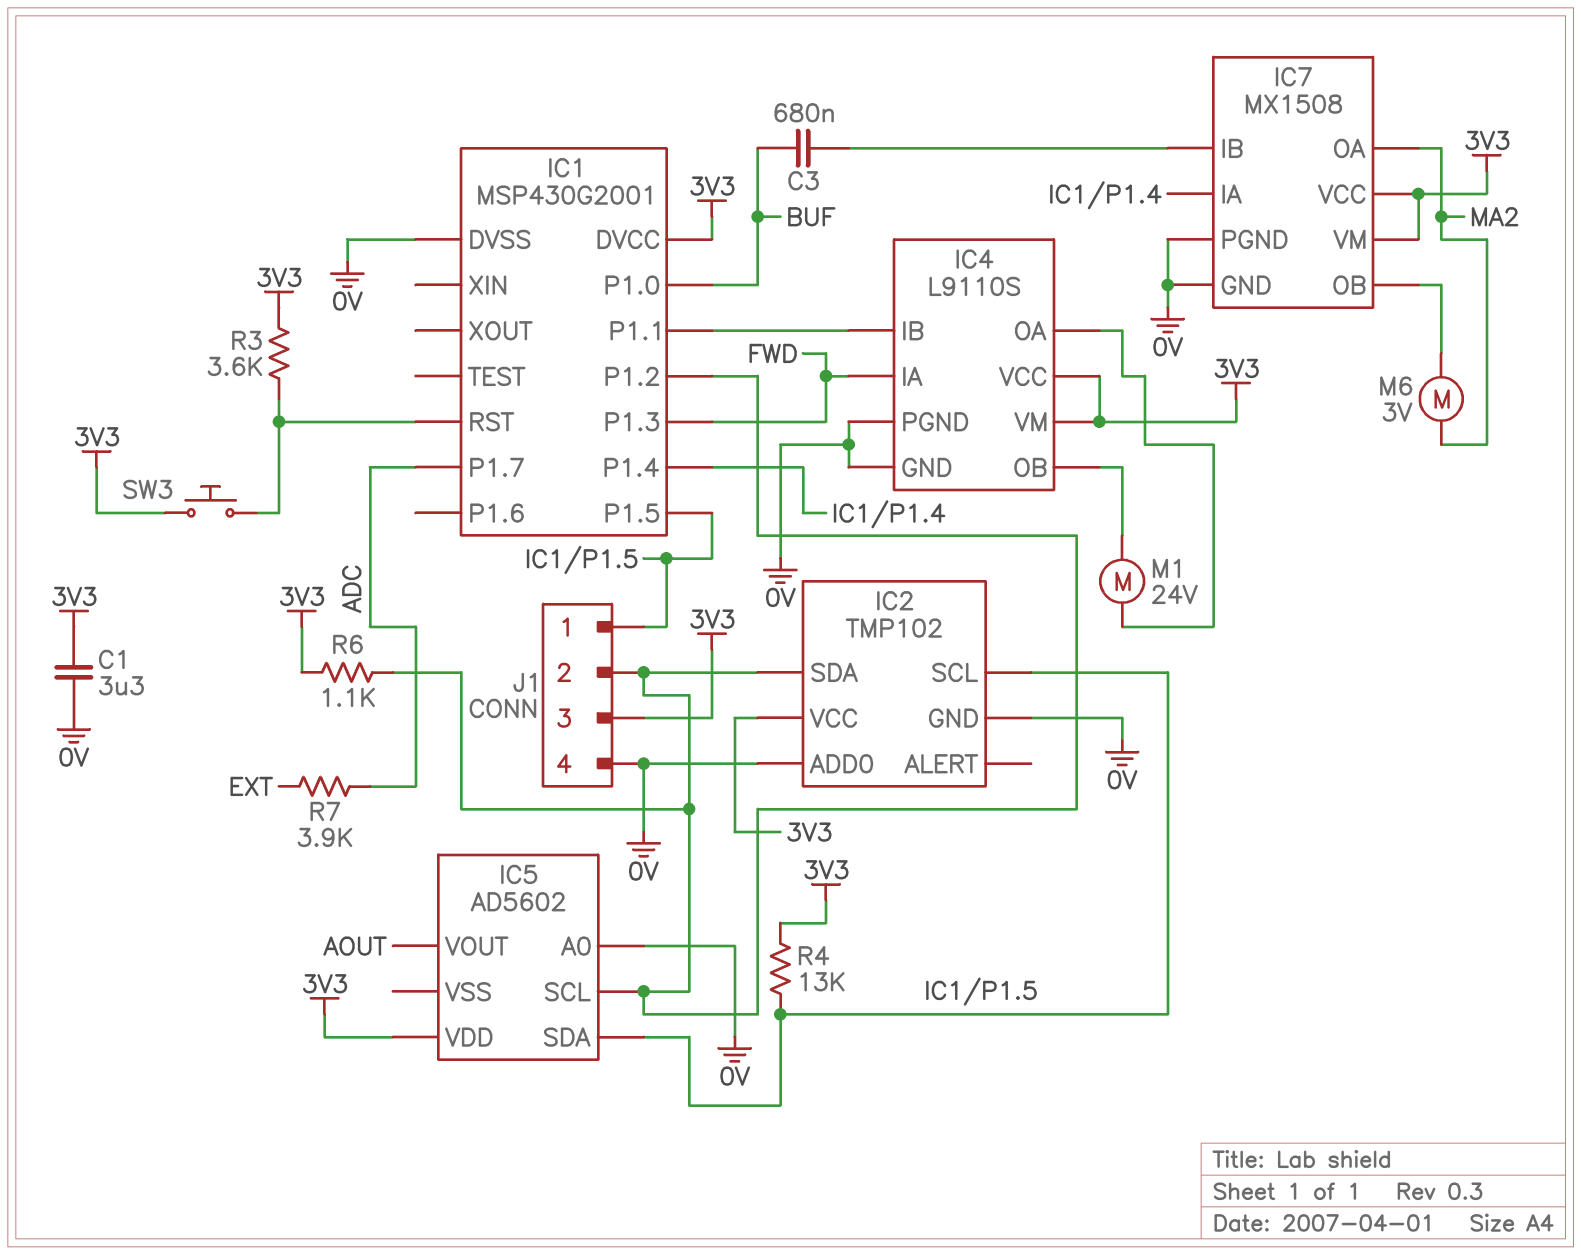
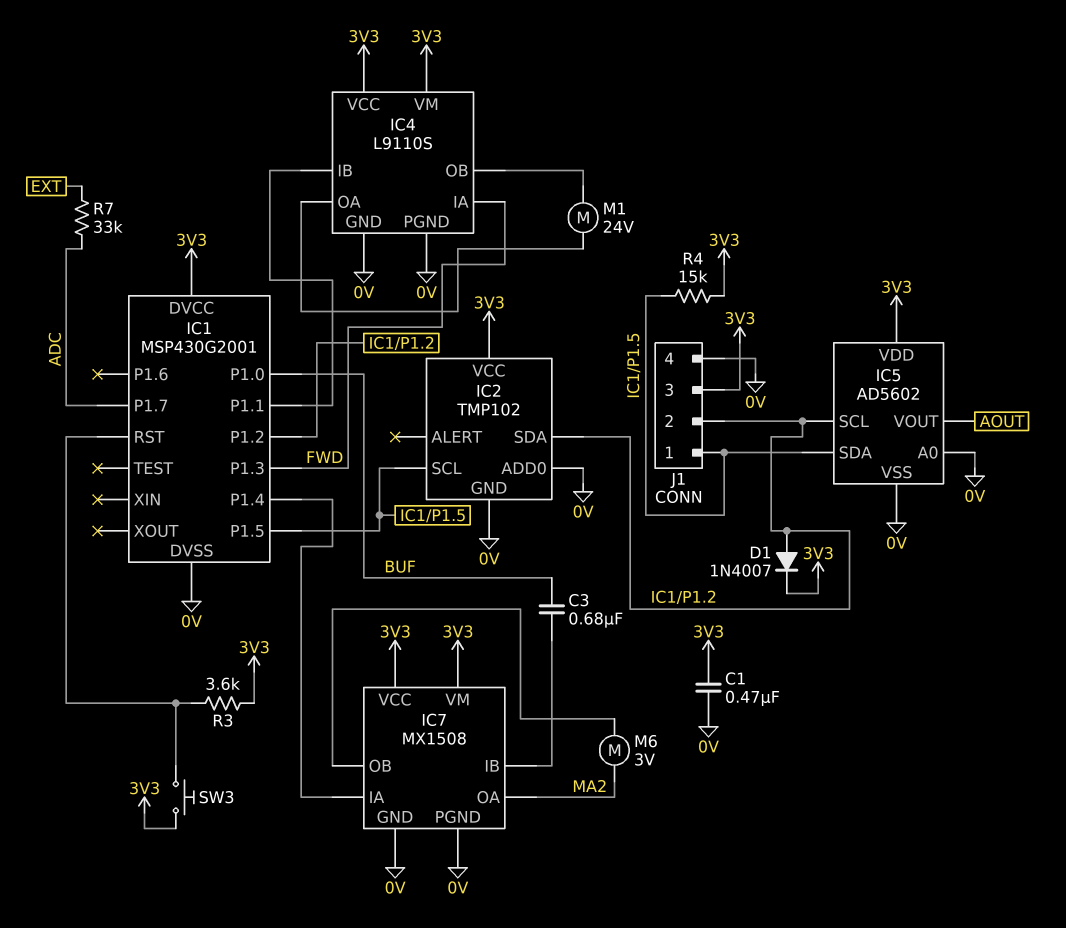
C1: 3.3uF (0V, 3V3) -> 470nF (0V, 3V3)
D1: none -> diode 1N4007 (A IC1/P1.2, K 3V3)
IC5 pin VSS: none -> 0V
R4: 13k (3V3, IC1/P1.5) -> 15k (3V3, IC1/P1.5)
R6: 1.1k (3V3, IC1/P1.2) -> none
R7: 3.9k (ADC, EXT) -> 33k (ADC, EXT)

